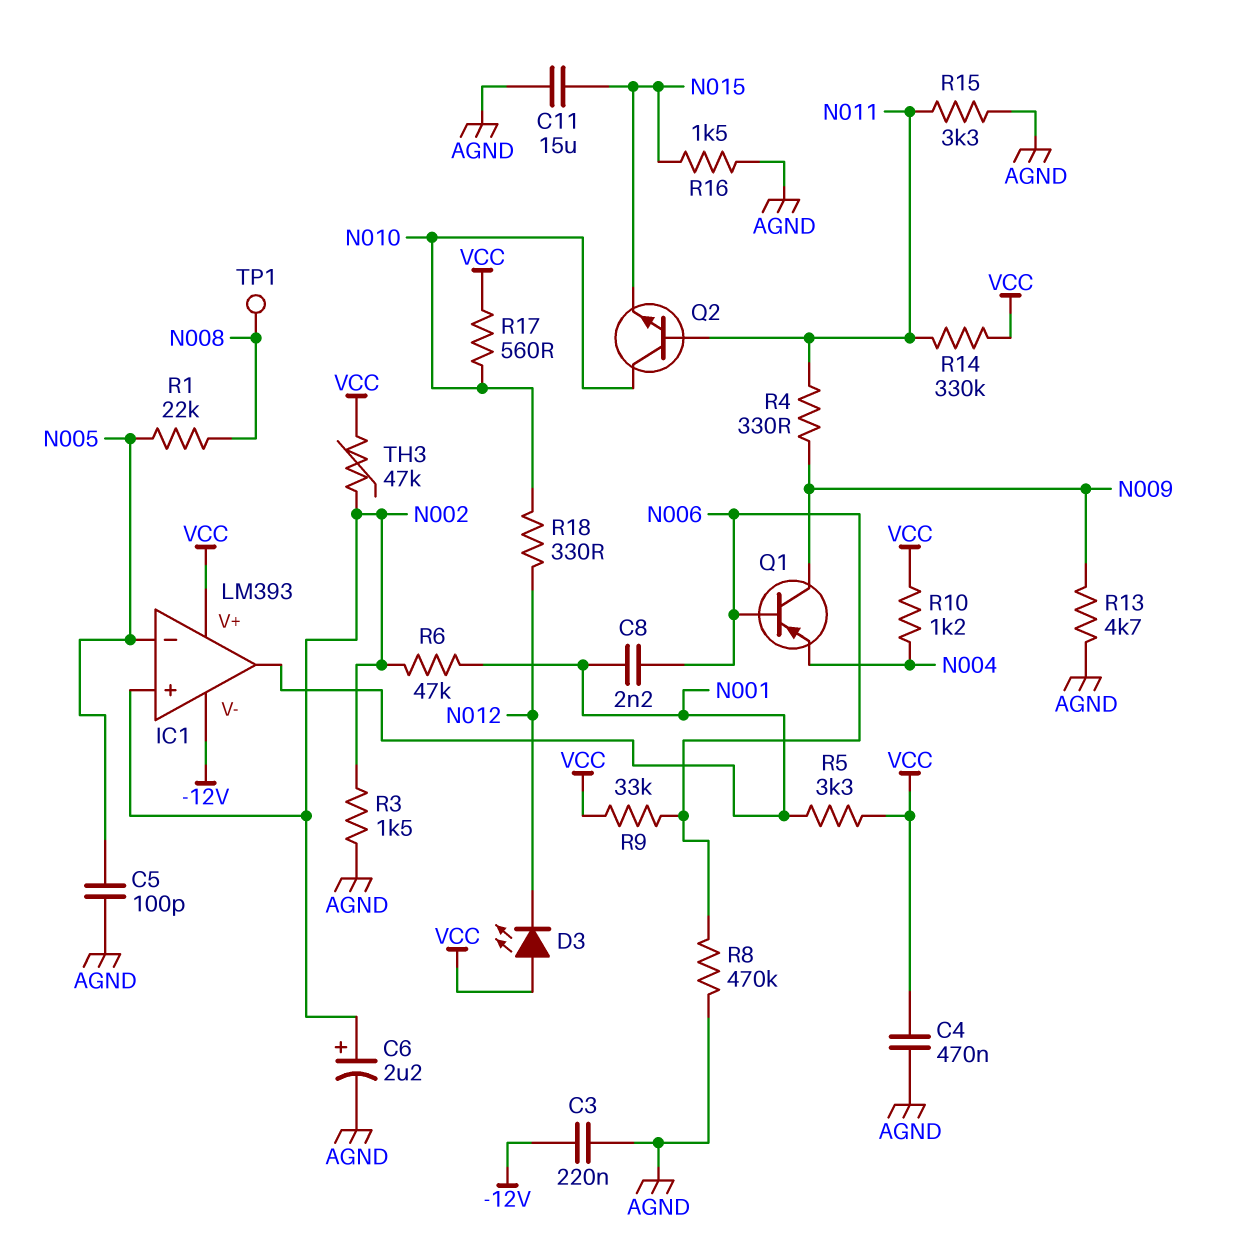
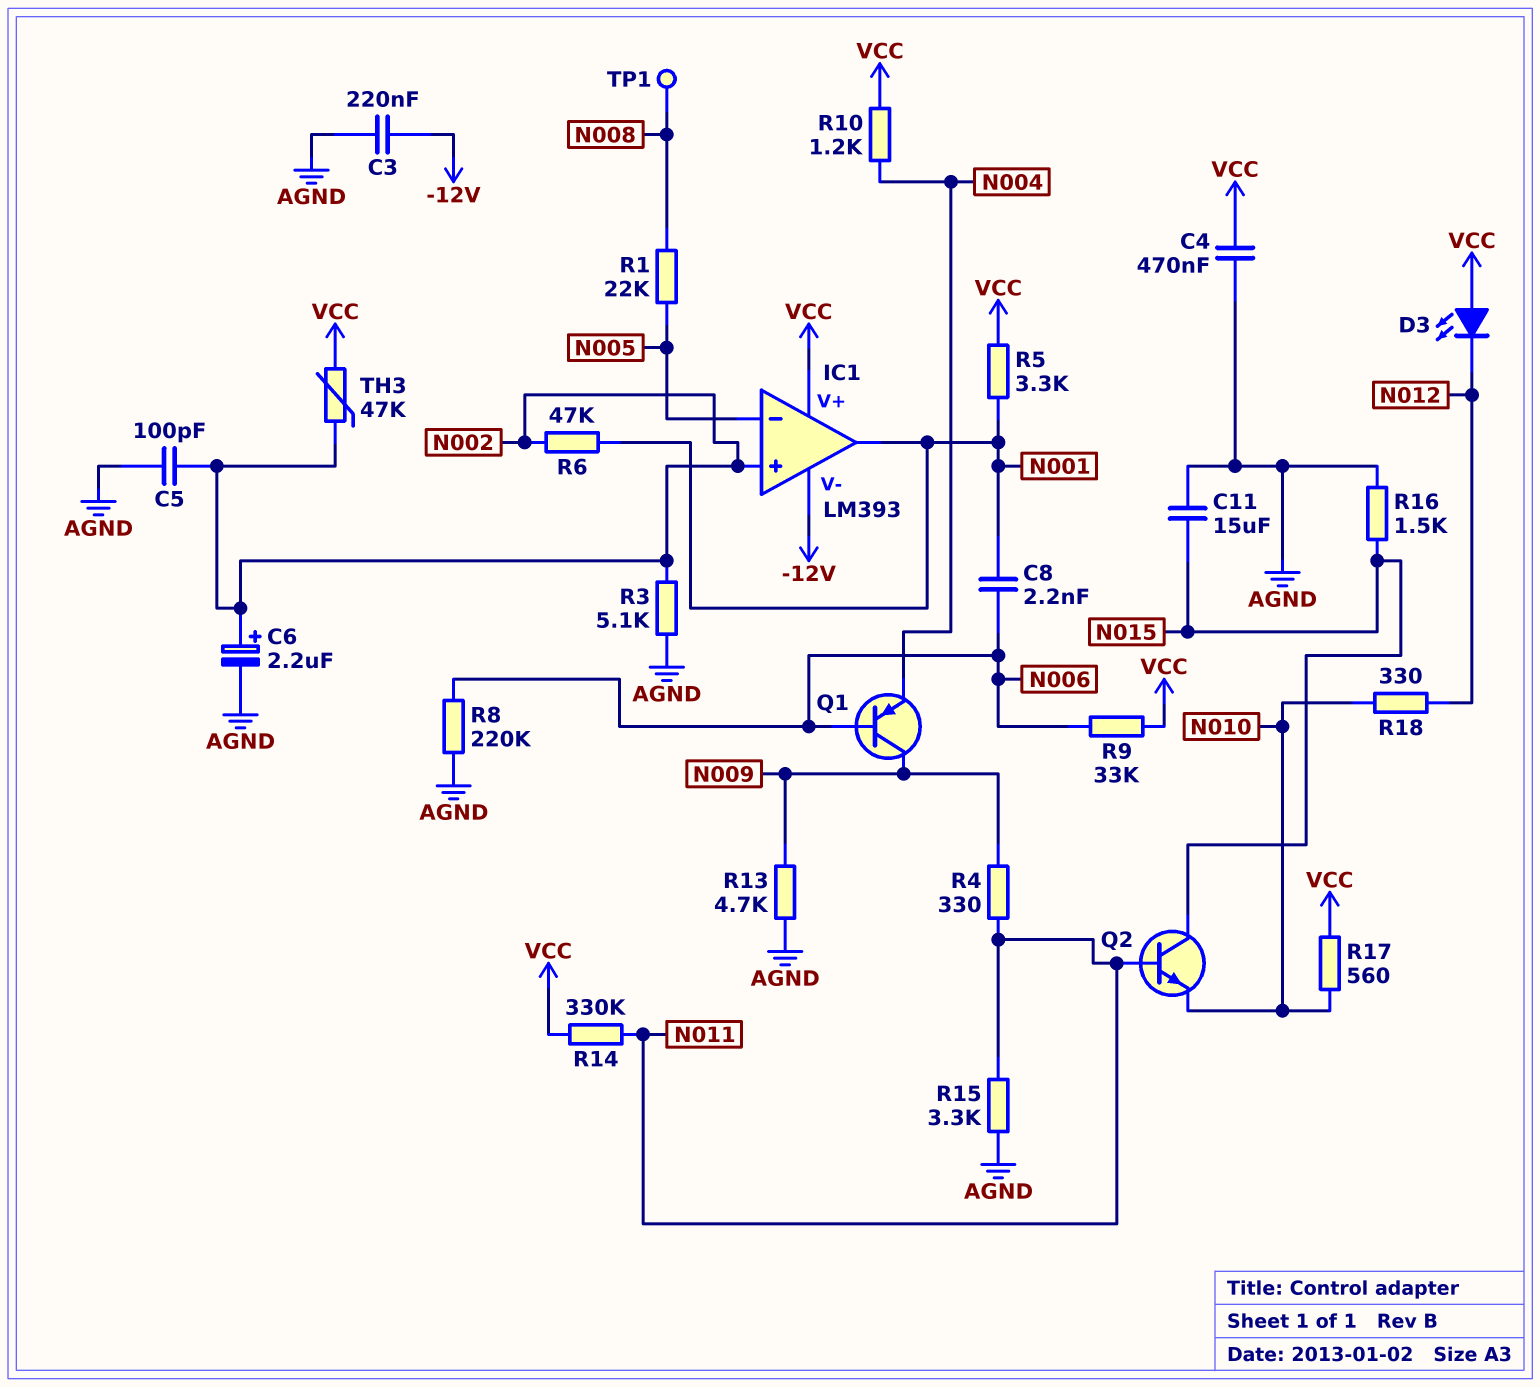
C5: 100pF (AGND, N005) -> 100pF (AGND, N002)
Q2: NPN (B N011, C N010, E N015) -> NPN (B N011, C N015, E N010)
R3: 1.5k (AGND, N002) -> 5.1k (AGND, N002)
R8: 470k (AGND, N006) -> 220k (AGND, N006)

